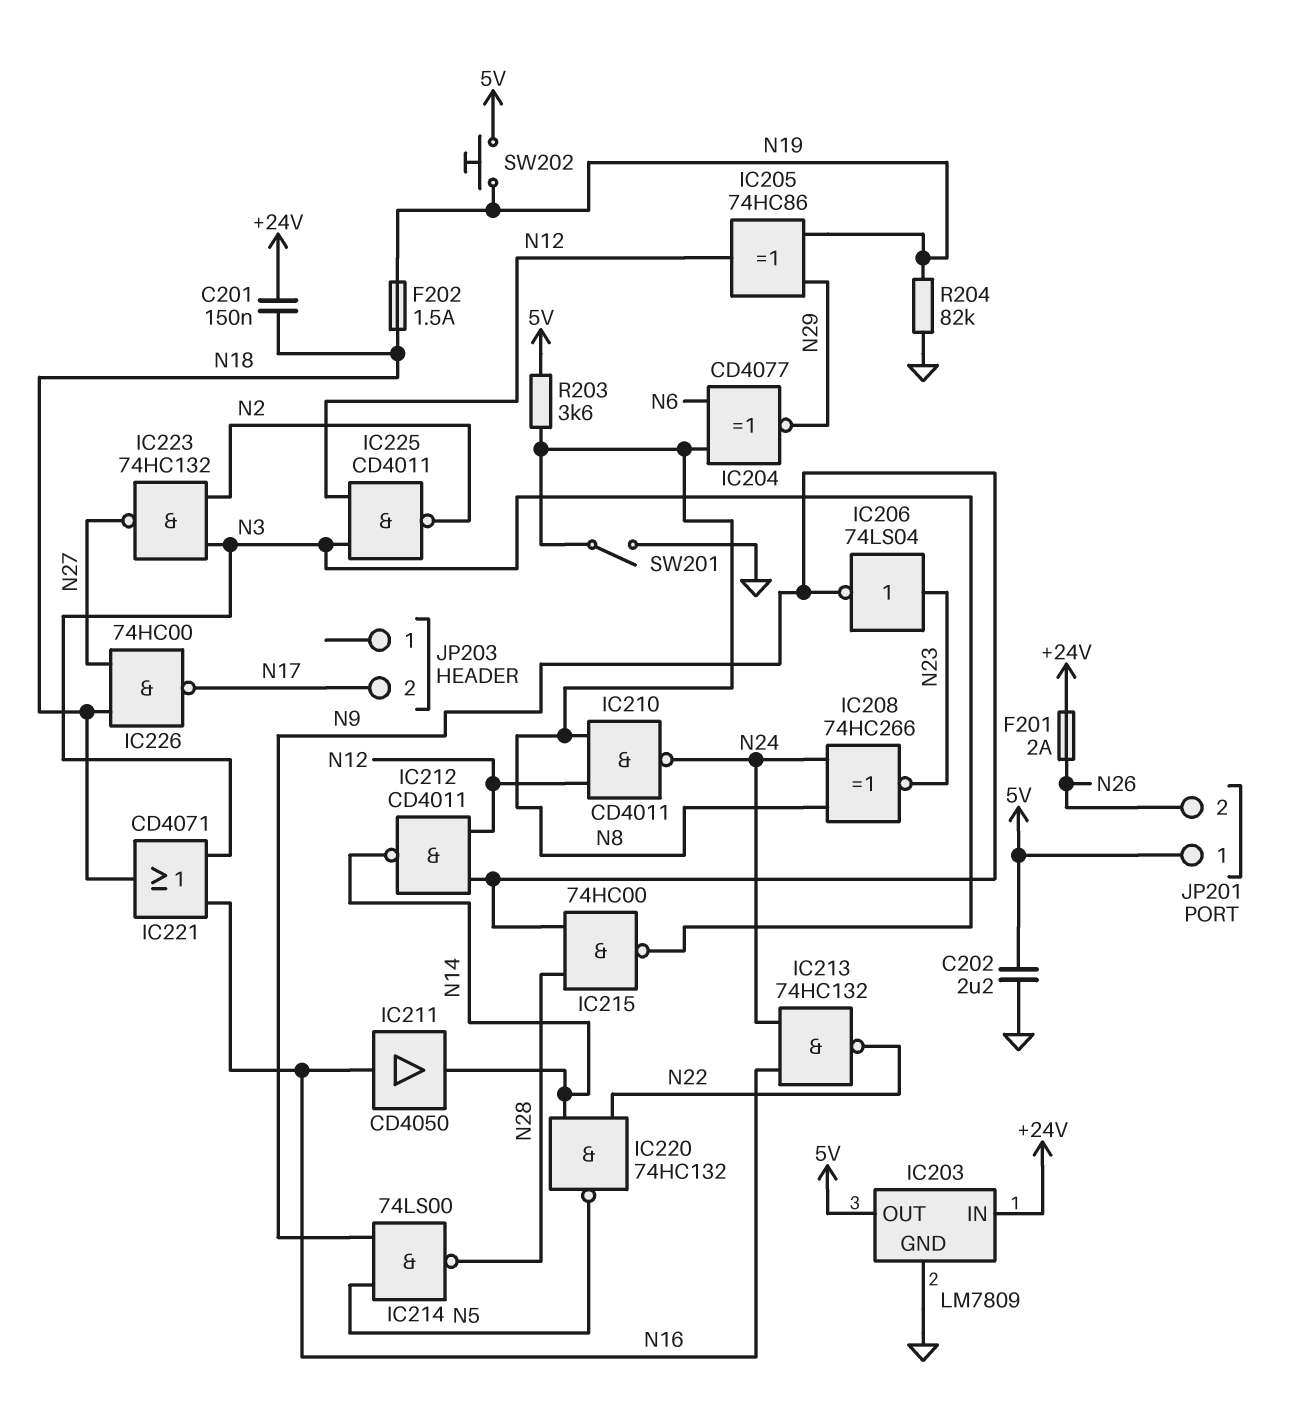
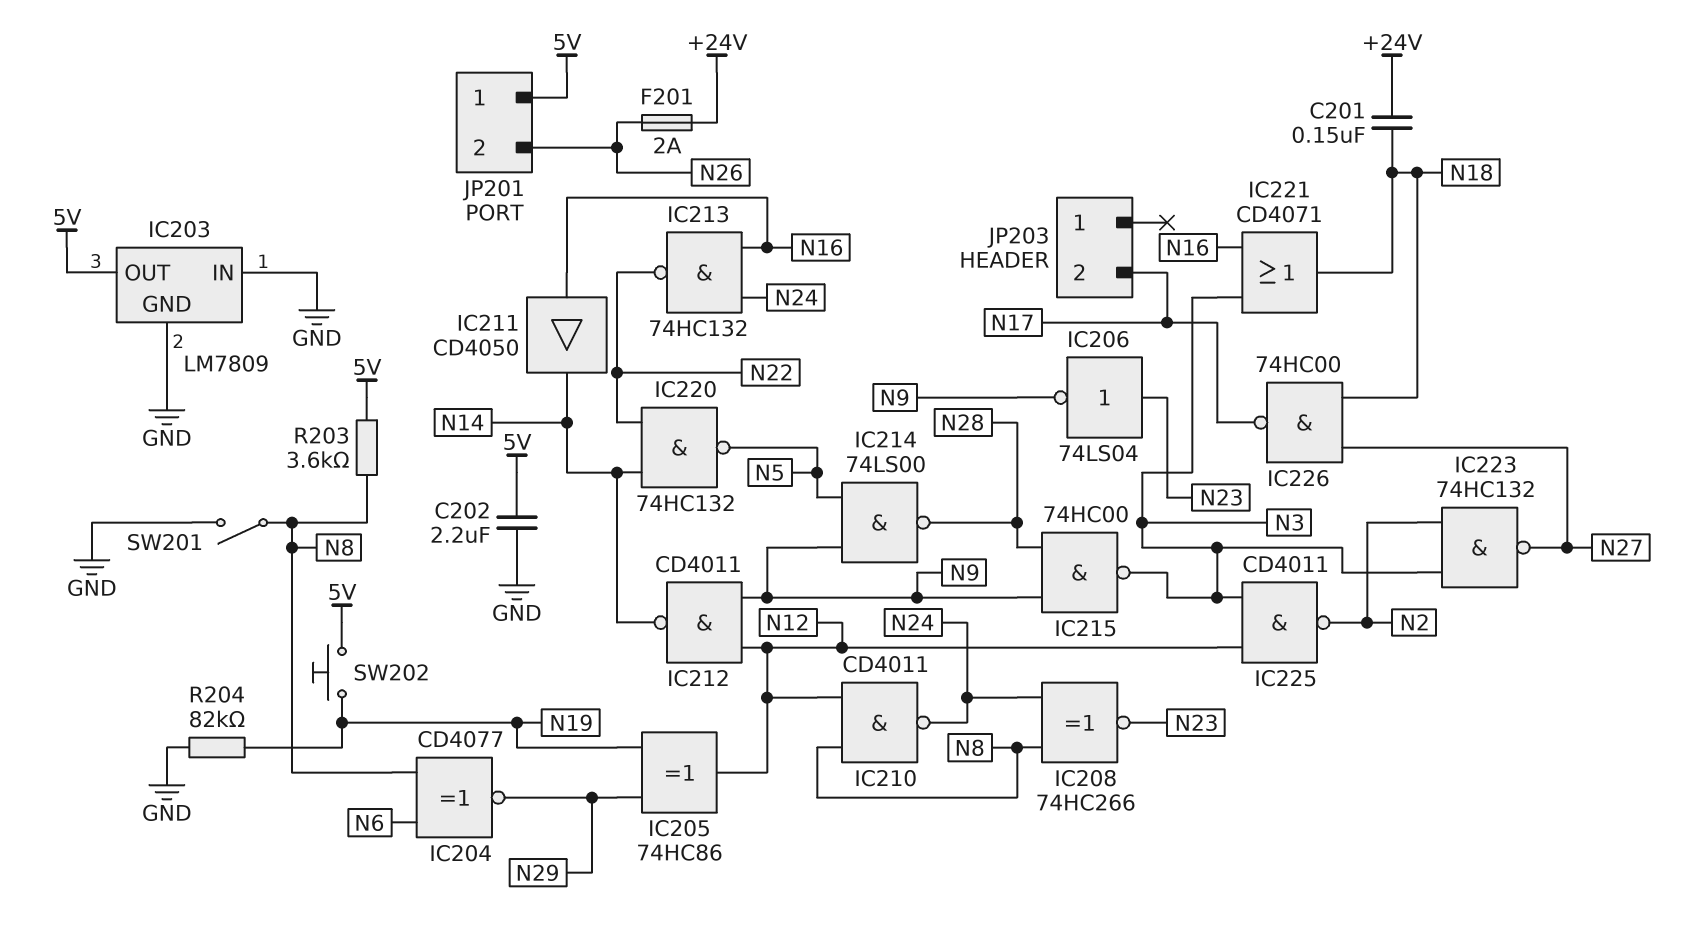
F202: 1.5A (N18, N19) -> none
IC203 pin IN: +24V -> GND

